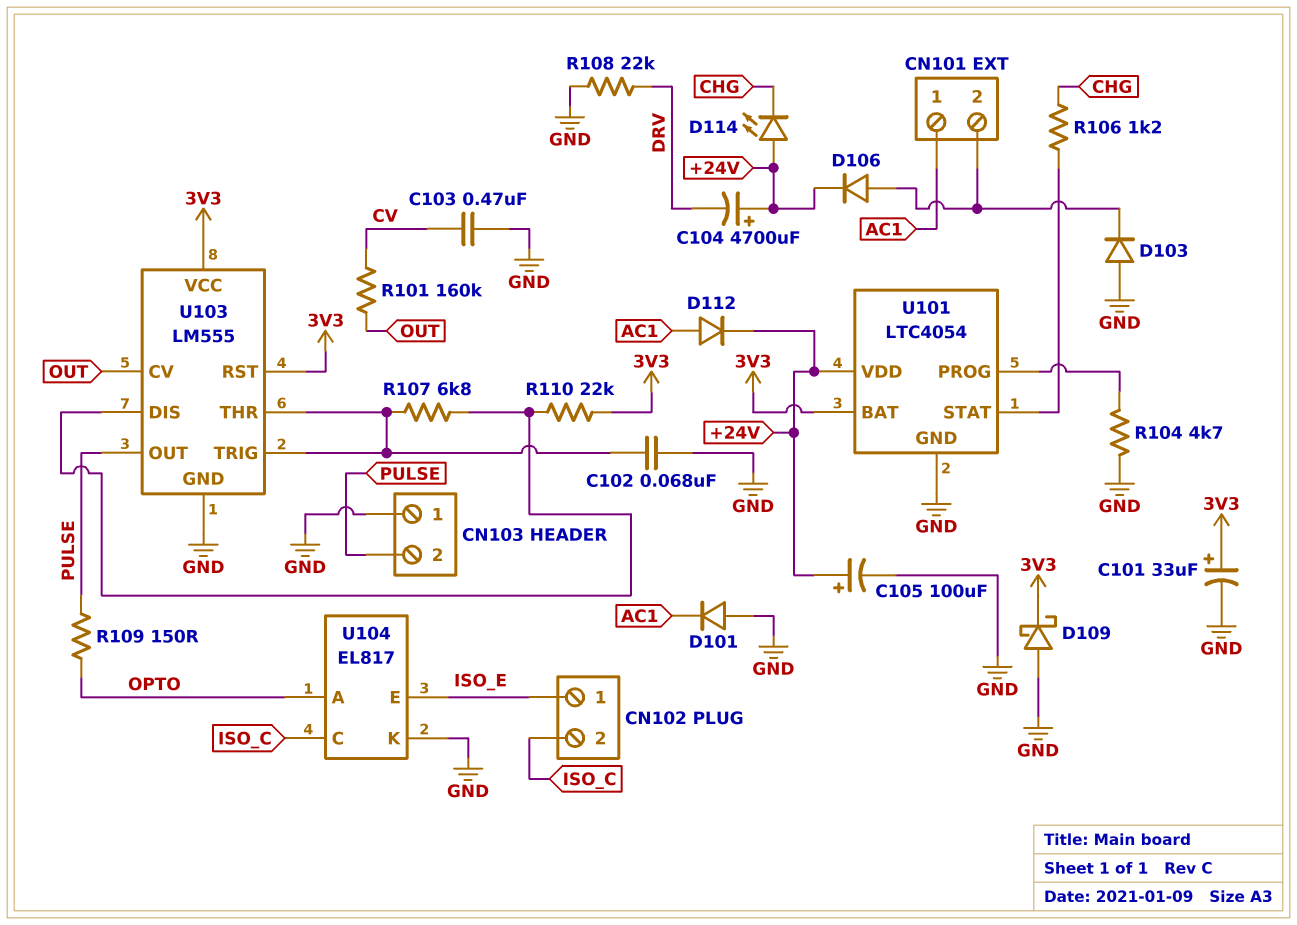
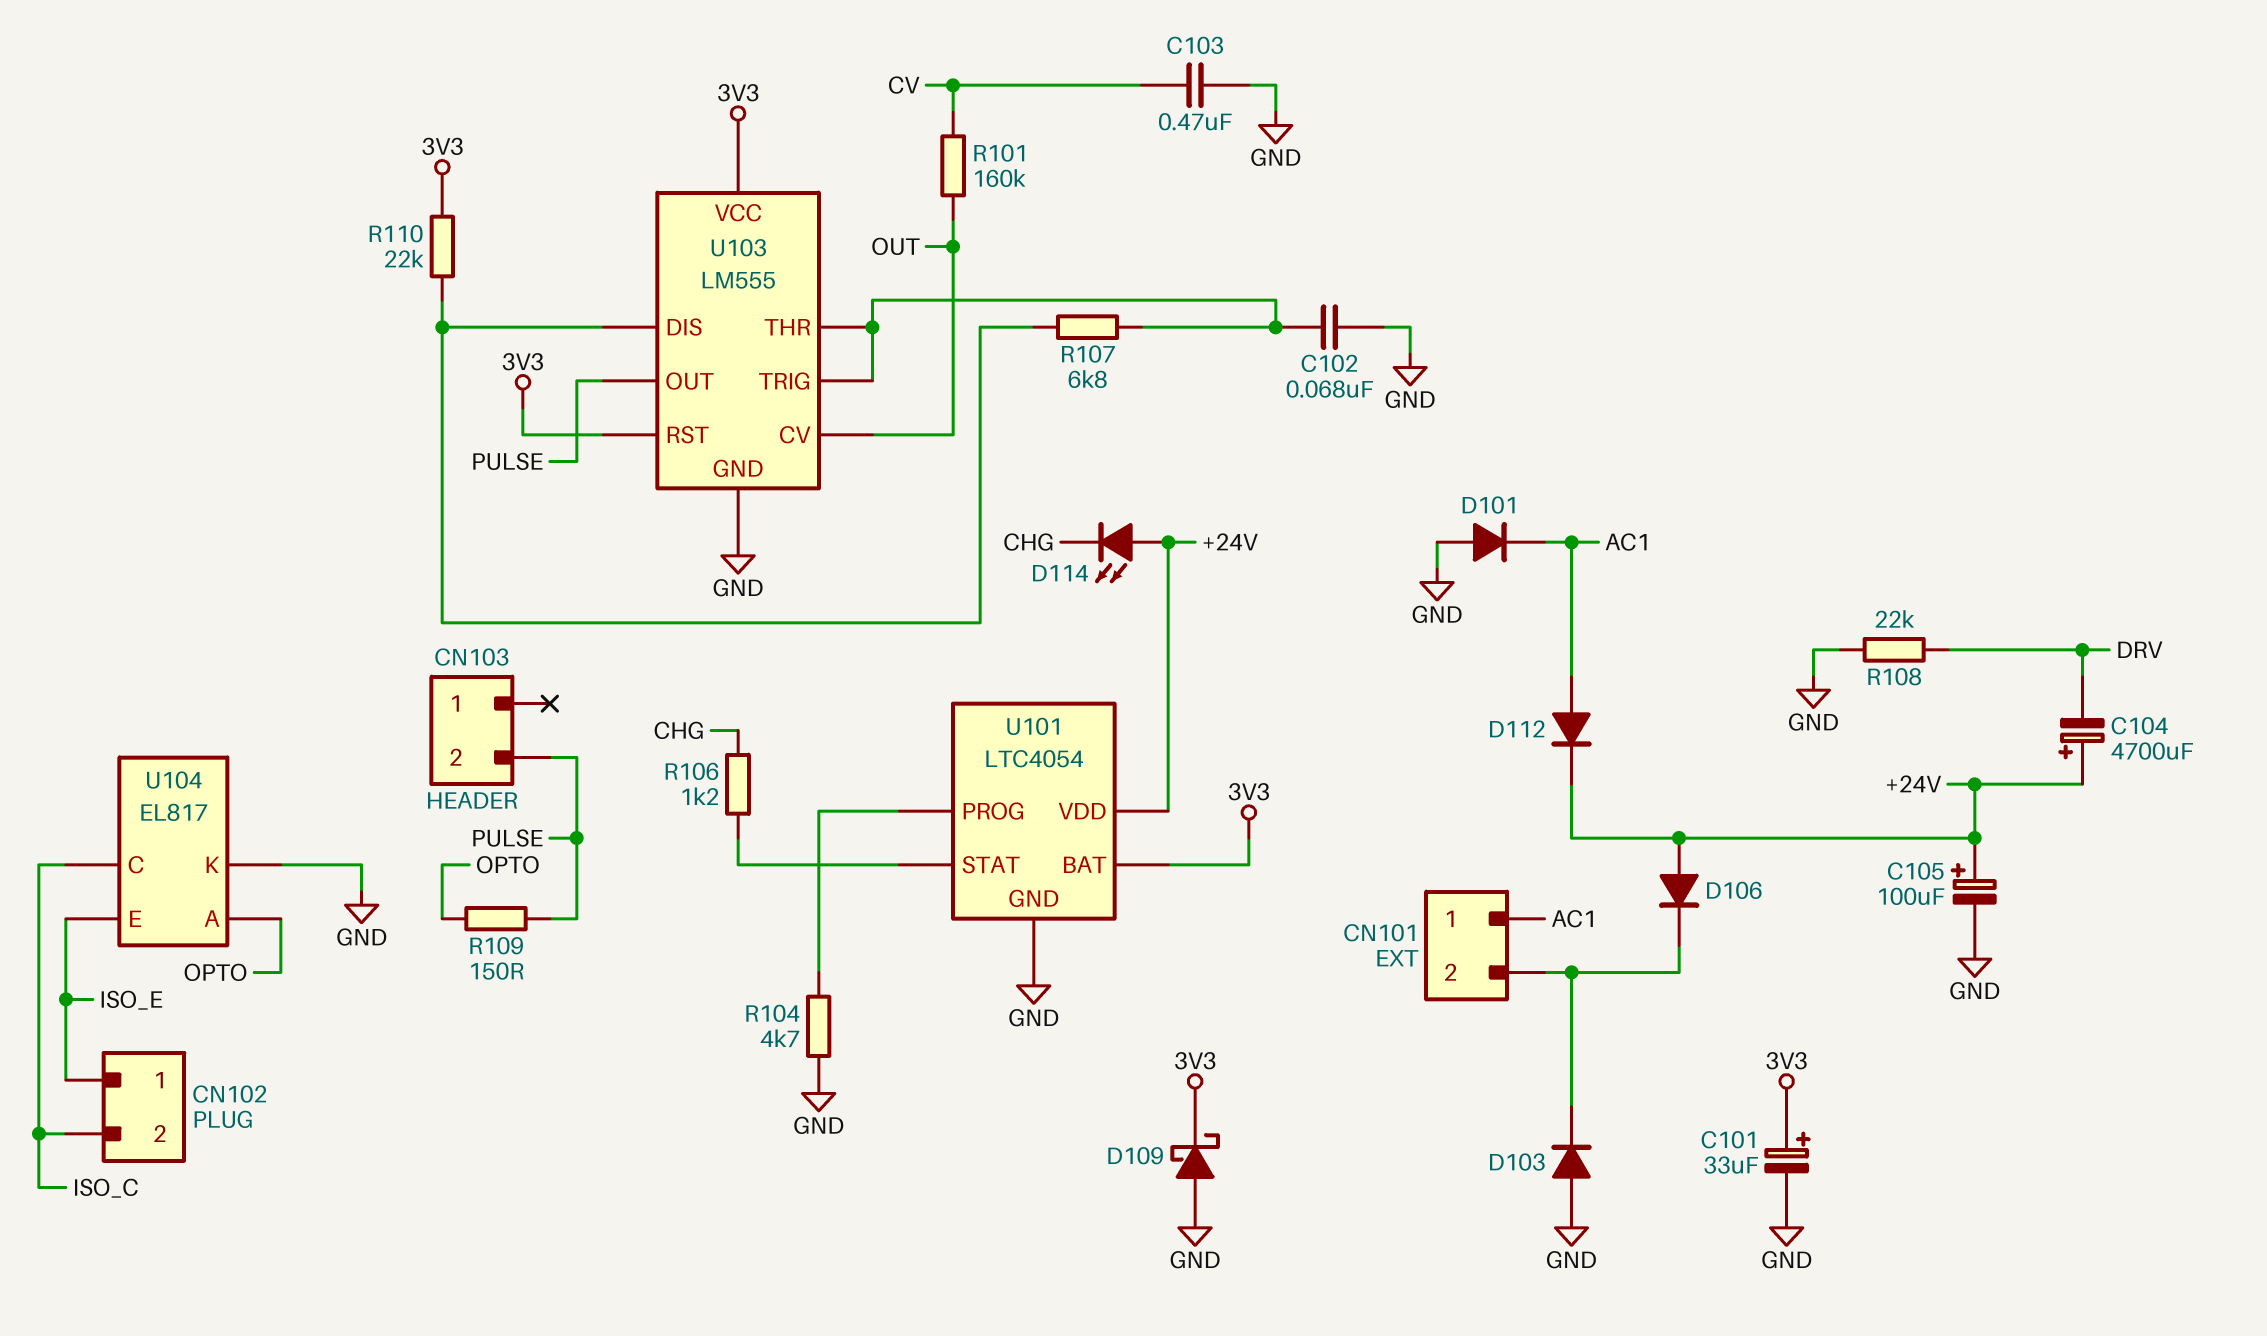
CN103 pin 1: GND -> none
D106: diode (A CN101/2, K +24V) -> diode (A +24V, K CN101/2)

